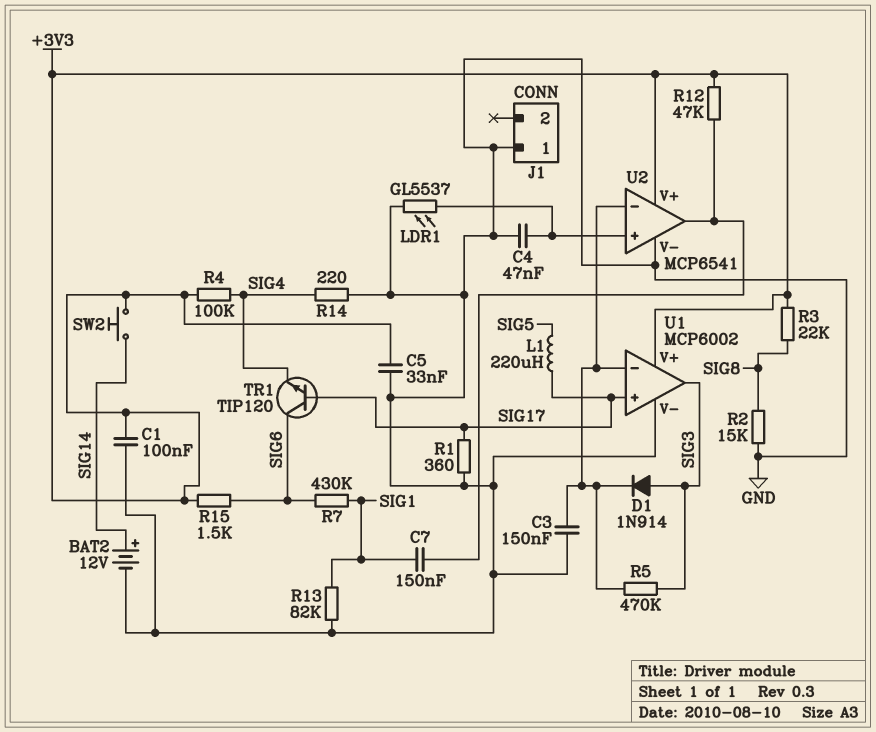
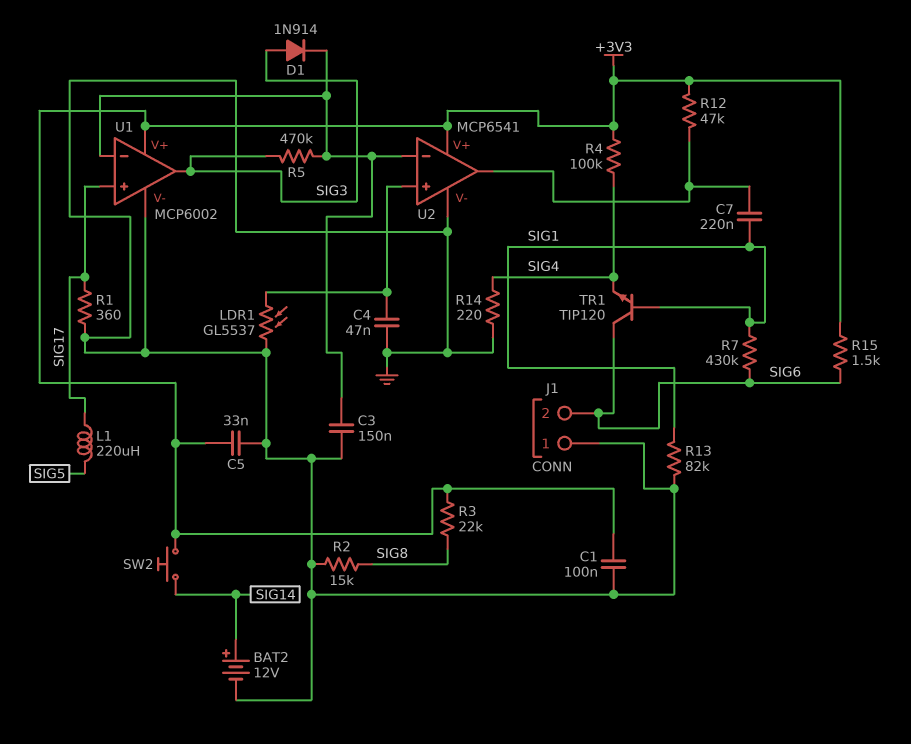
C7: 150nF (SIG1, U2/out) -> 220nF (SIG1, U2/out)
J1 pin 2: none -> SIG6
TR1: NPN TIP120 (B SIG17, C SIG6, E SIG4) -> NPN TIP120 (B SIG1, C SIG6, E SIG4)

